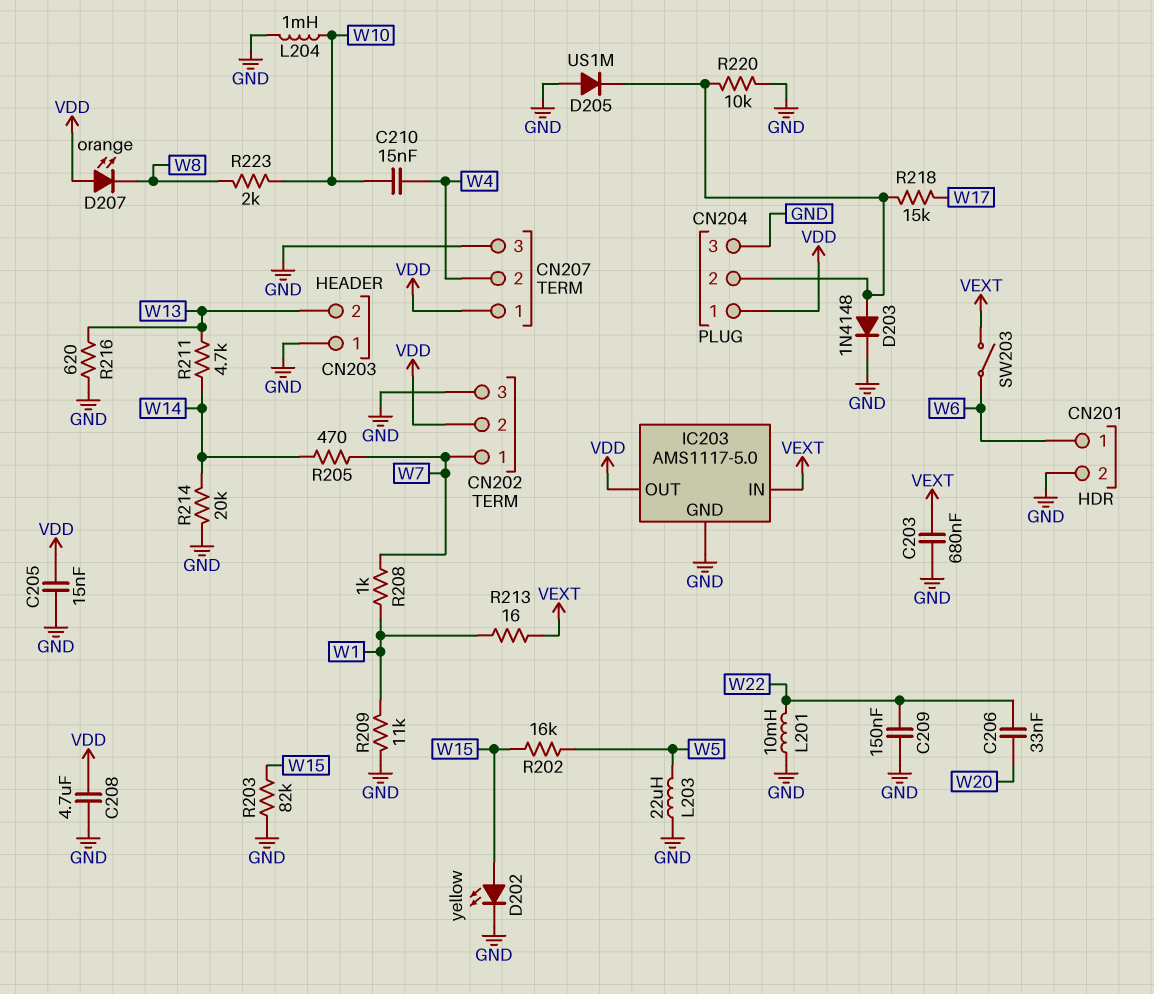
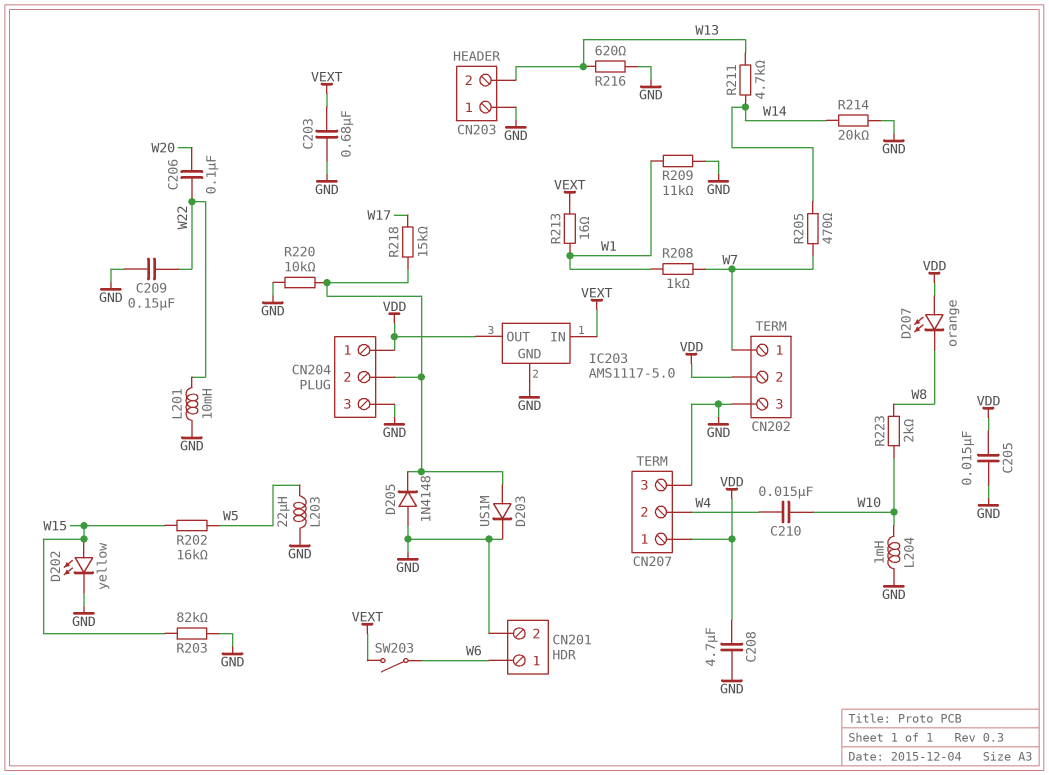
C206: 33nF (W20, W22) -> 100nF (W20, W22)
D203: diode 1N4148 (A CN204/2, K GND) -> diode US1M (A CN204/2, K GND)
D205: diode US1M (A GND, K CN204/2) -> diode 1N4148 (A GND, K CN204/2)

